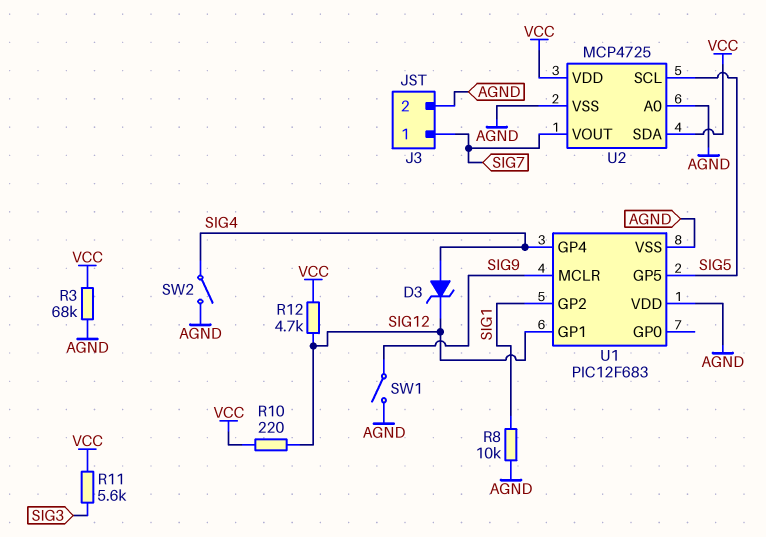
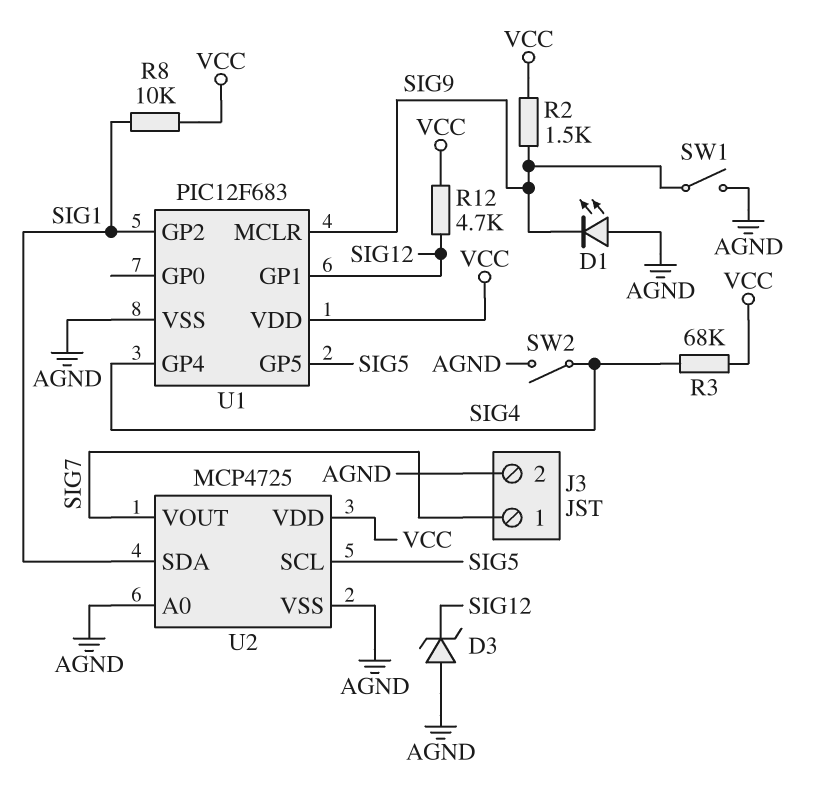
D1: none -> LED (A AGND, K SIG9)
D3: zener (A SIG4, K SIG12) -> zener (A AGND, K SIG12)
R2: none -> 1.5k (SIG9, VCC)
R3: 68k (AGND, VCC) -> 68k (SIG4, VCC)
R8: 10k (AGND, SIG1) -> 10k (SIG1, VCC)
R10: 220 (SIG12, VCC) -> none
R11: 5.6k (SIG3, VCC) -> none
U1 pin VDD: AGND -> VCC
U2 pin SDA: VCC -> SIG1

